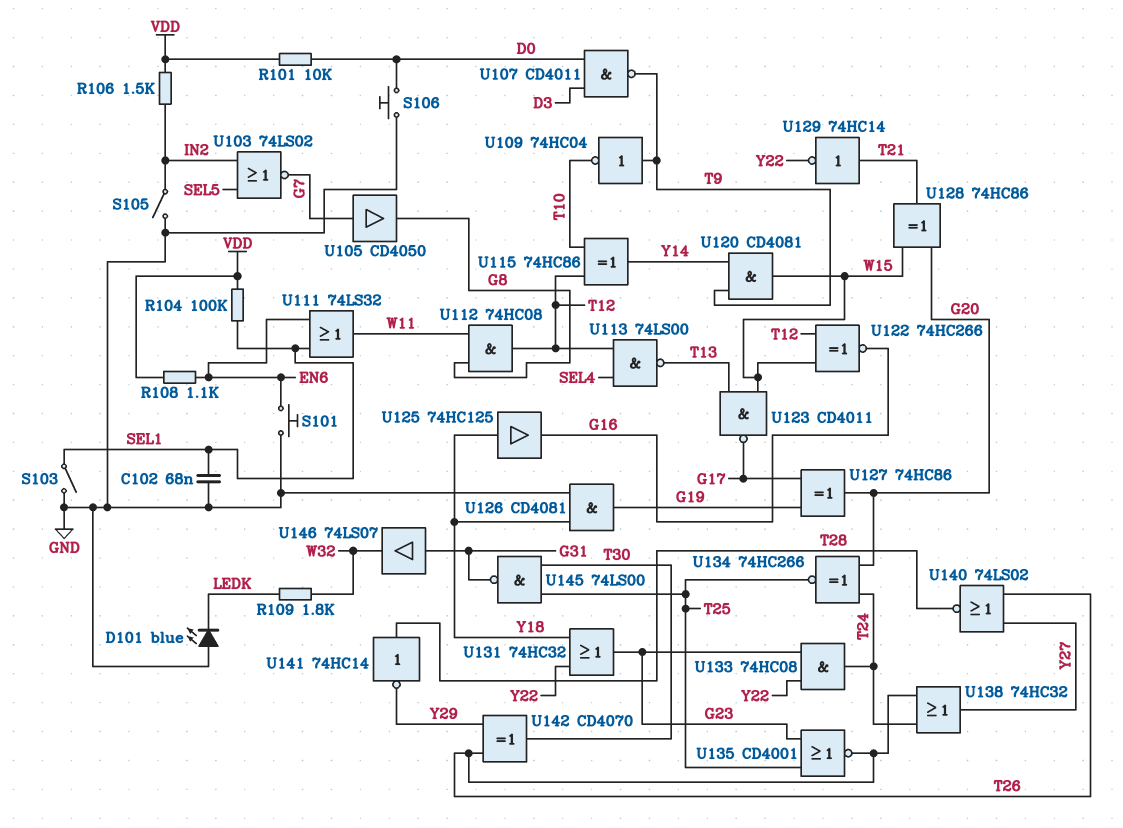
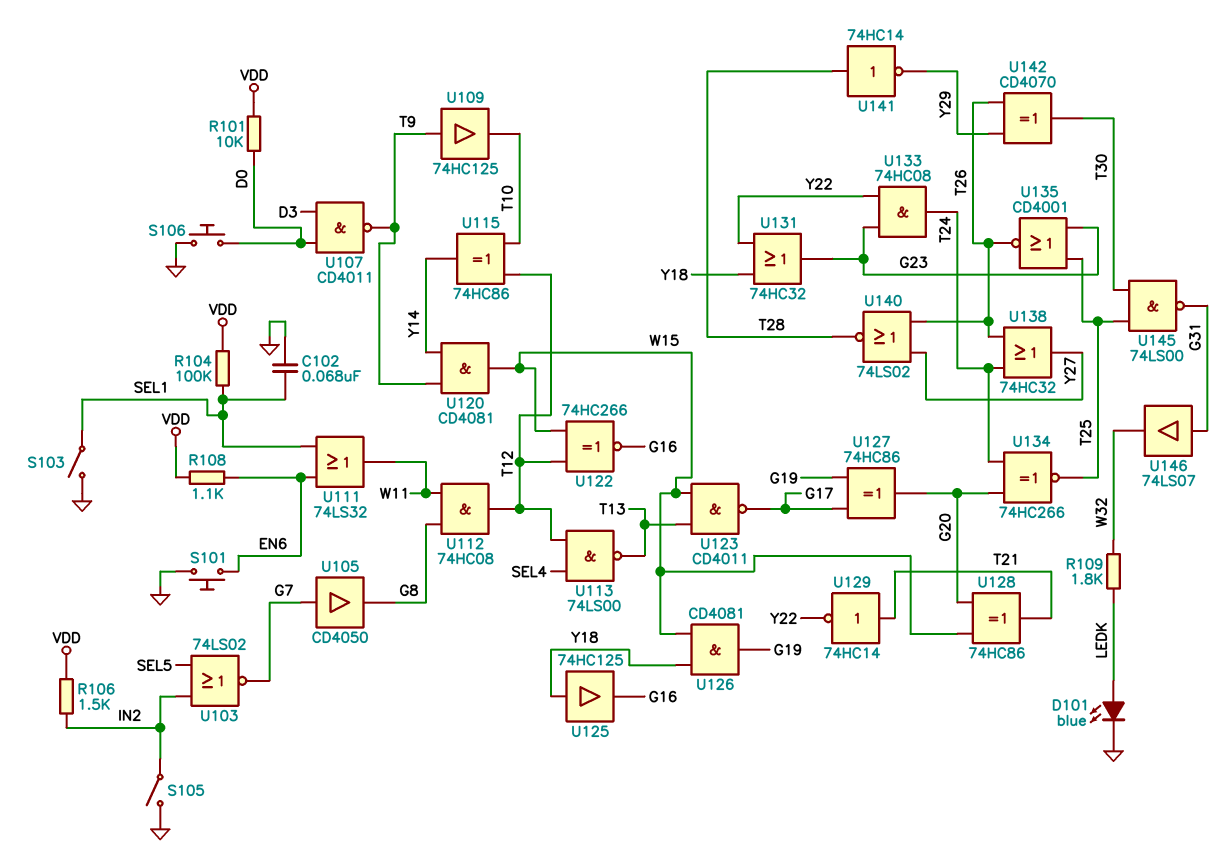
D101: LED blue (A GND, K LEDK) -> LED blue (A LEDK, K GND)
U109: NOT 74HC04 (in T9, out T10) -> buffer 74HC125 (in T9, out T10)
U126: AND CD4081 (in GND, in Y18, out G19) -> AND CD4081 (in W15, in Y18, out G19)

